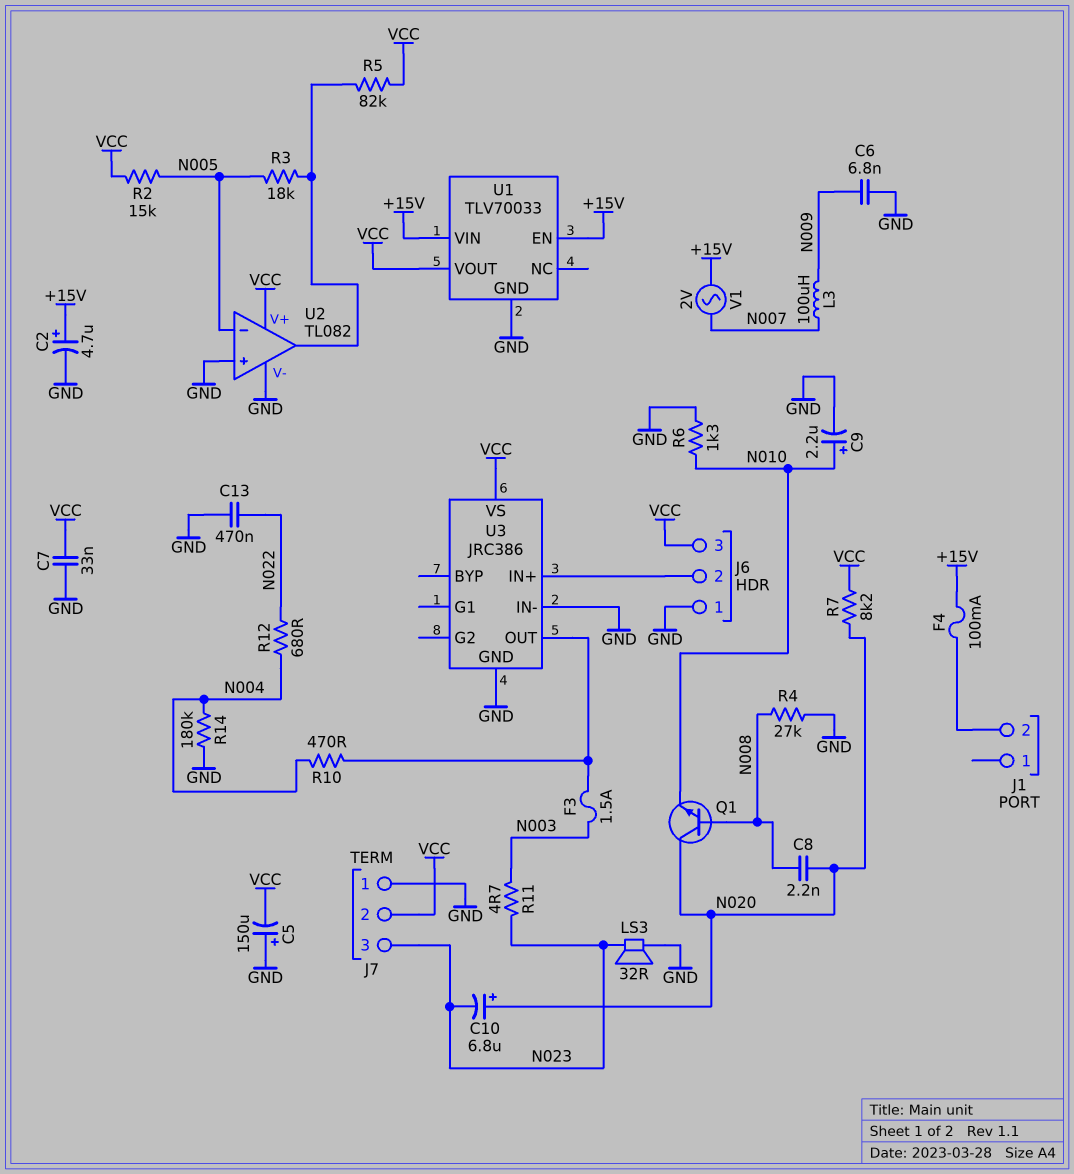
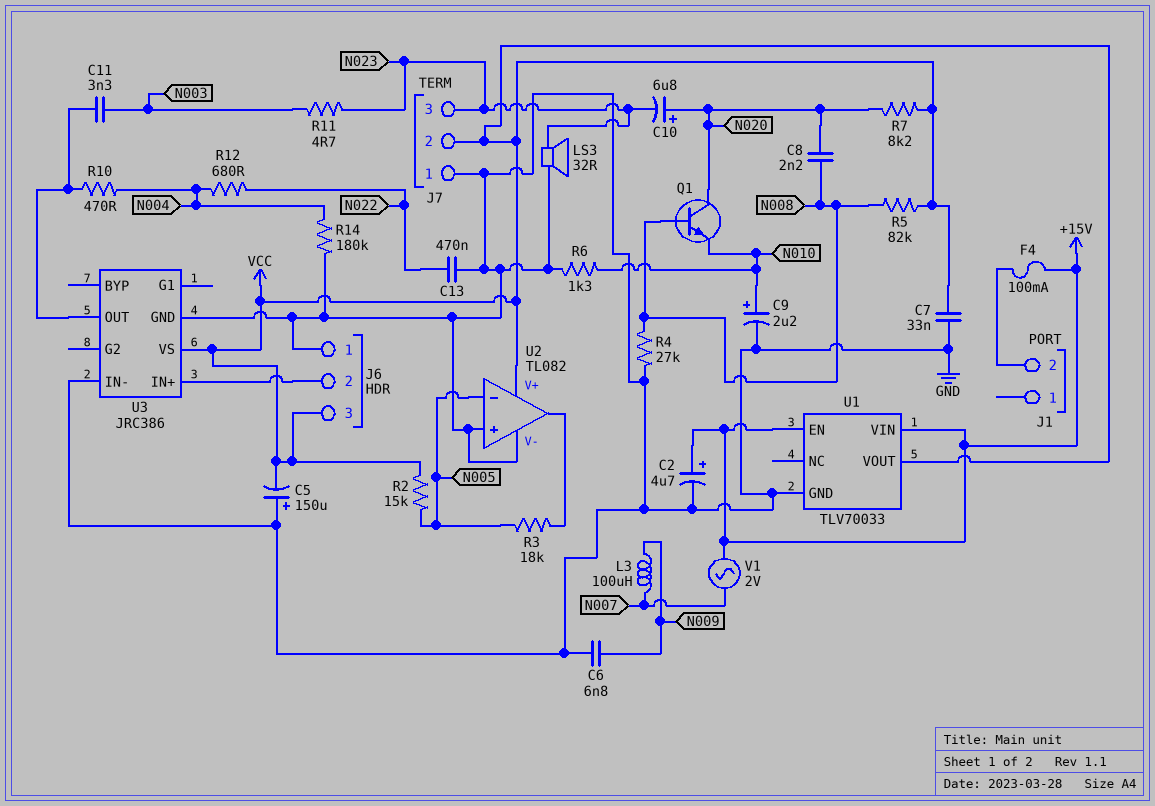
C11: none -> 3.3nF (N003, U3/OUT)
F3: 1.5A (N003, U3/OUT) -> none
R5: 82k (U2/out, VCC) -> 82k (N008, VCC)

